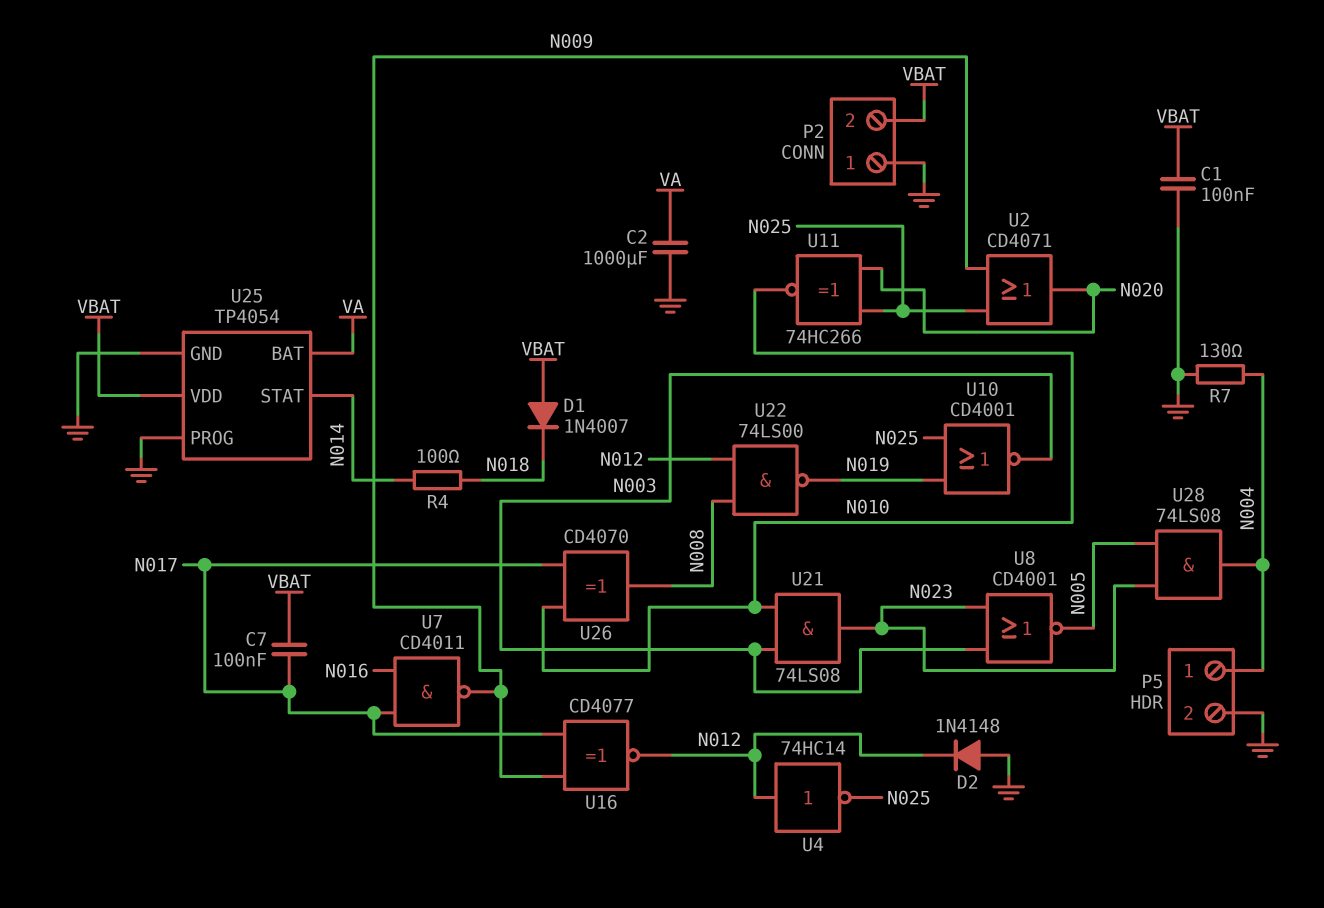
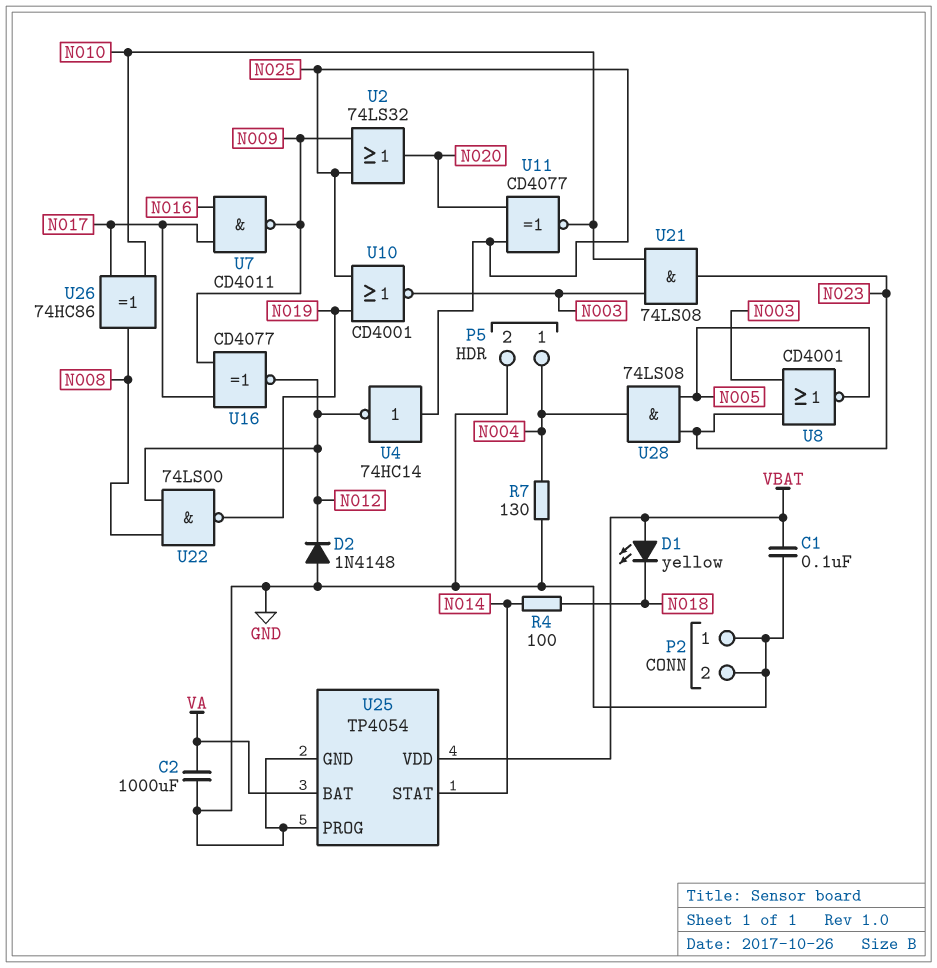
C7: 100nF (N017, VBAT) -> none
D1: diode 1N4007 (A VBAT, K N018) -> LED yellow (A VBAT, K N018)
P2 pin 2: VBAT -> GND
U2: OR CD4071 (in N009, in N025, out N020) -> OR 74LS32 (in N009, in N025, out N020)
U4: NOT 74HC14 (in N012, out N025) -> NOT 74HC14 (in N025, out N012)
U11: XNOR 74HC266 (in N020, in N025, out N010) -> XNOR CD4077 (in N020, in N025, out N010)
U26: XOR CD4070 (in N010, in N017, out N008) -> XOR 74HC86 (in N010, in N017, out N008)

